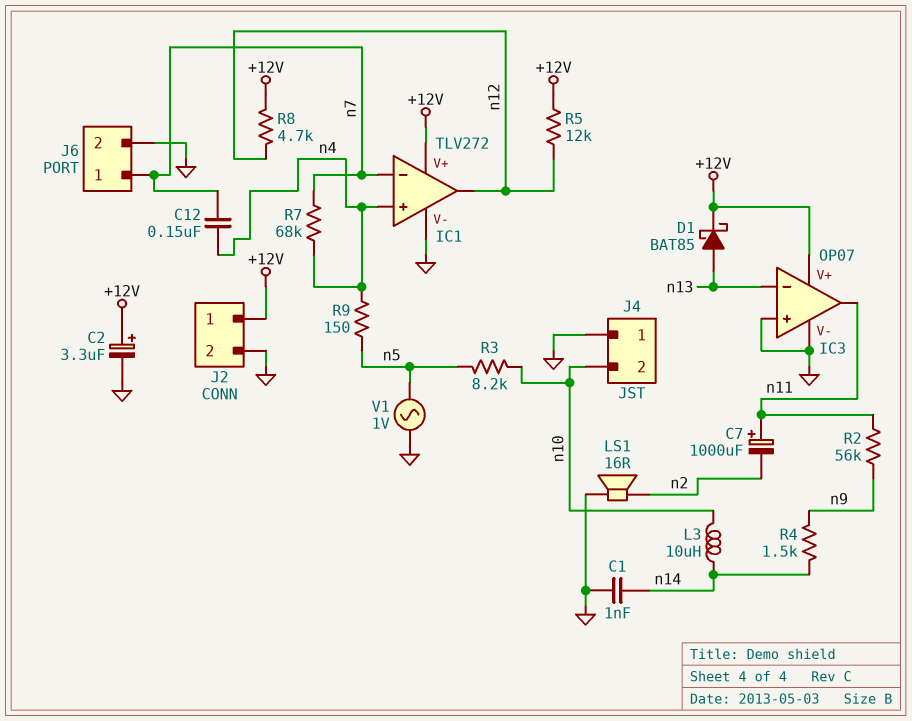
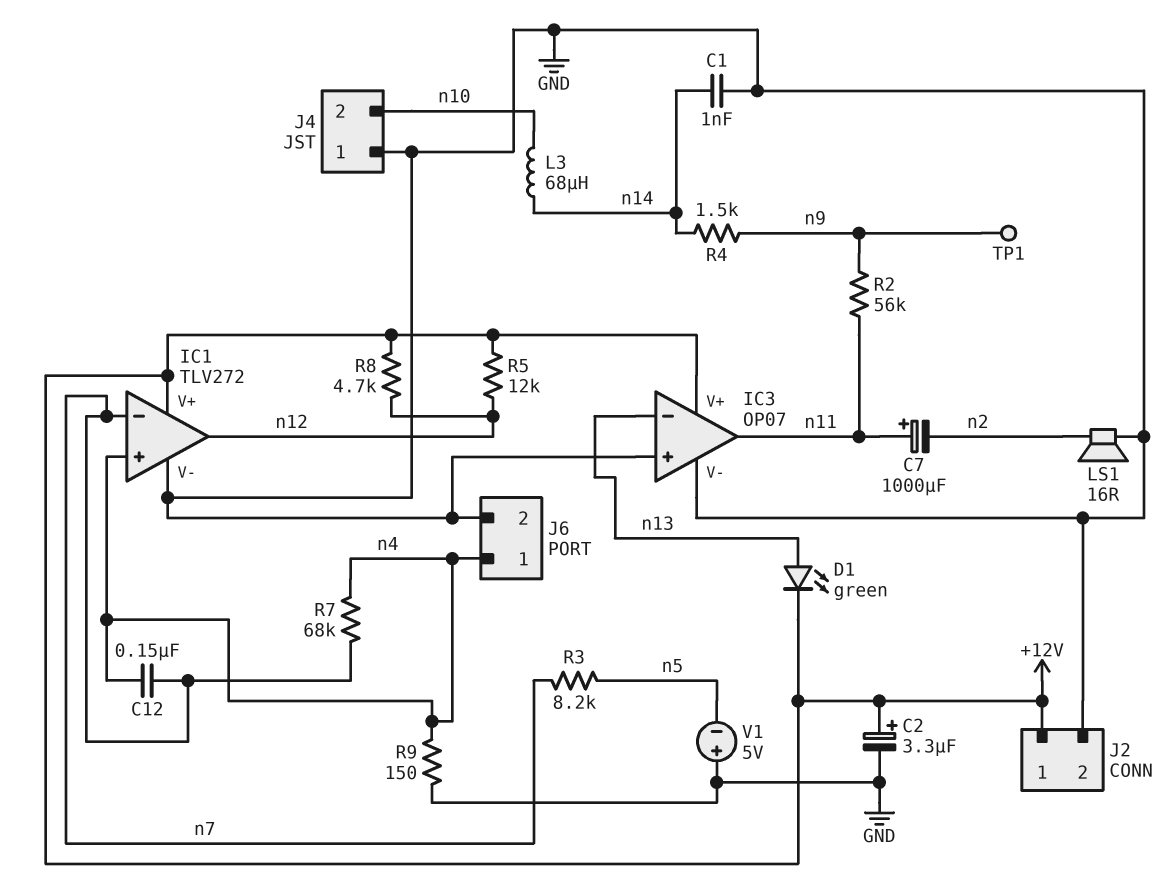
D1: schottky BAT85 (A n13, K +12V) -> LED green (A n13, K +12V)
J6 pin 1: n7 -> n4
L3: 10uH (n10, n14) -> 68uH (n10, n14)
R3: 8.2k (n5, n10) -> 8.2k (n5, n7)
R9: 150 (n4, n5) -> 150 (GND, n4)
TP1: none -> test point (n9)
V1: AC 1V (GND, n5) -> 5V (plus GND, minus n5)

